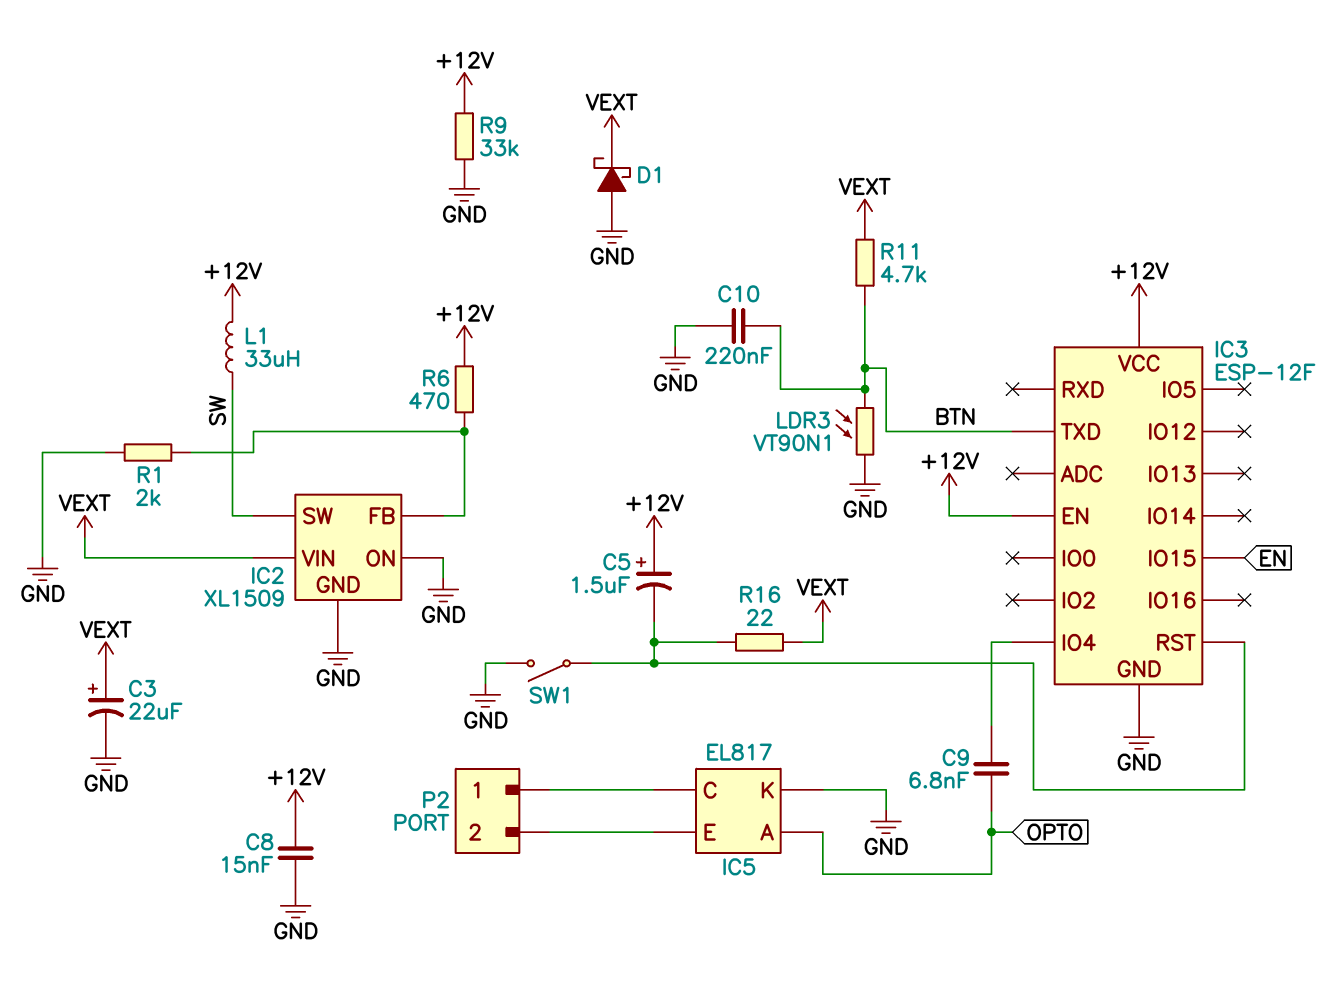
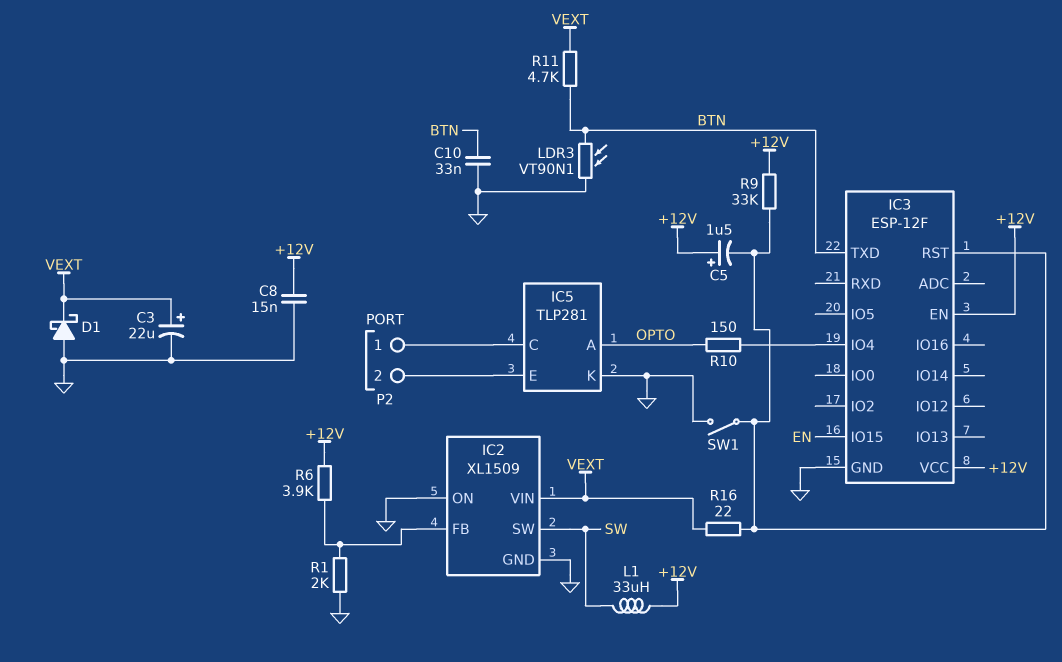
C9: 6.8nF (IC3/IO4, OPTO) -> none
C10: 220nF (BTN, GND) -> 33nF (BTN, GND)
IC5: EL817 -> TLP281
R6: 470 (+12V, IC2/FB) -> 3.9k (+12V, IC2/FB)
R9: 33k (+12V, GND) -> 33k (+12V, IC3/RST)
R10: none -> 150 (IC3/IO4, OPTO)

